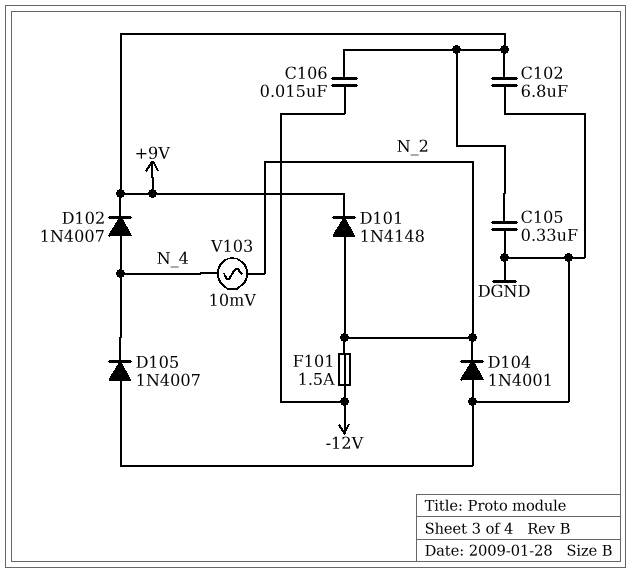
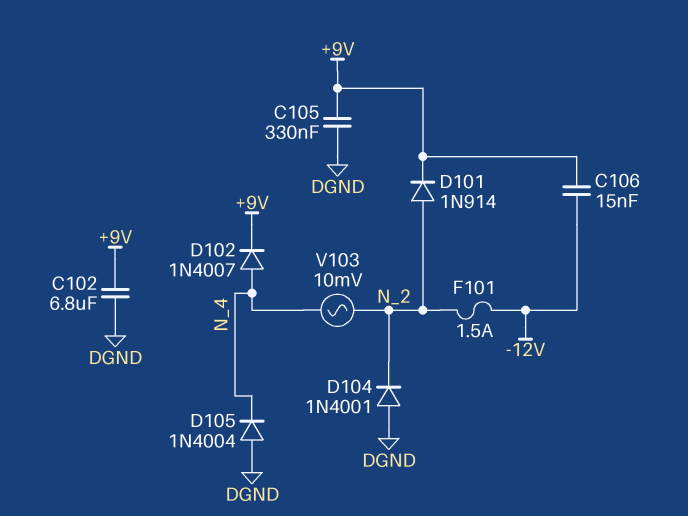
D101: diode 1N4148 (A N_2, K +9V) -> diode 1N914 (A N_2, K +9V)
D105: diode 1N4007 (A DGND, K N_4) -> diode 1N4004 (A DGND, K N_4)

